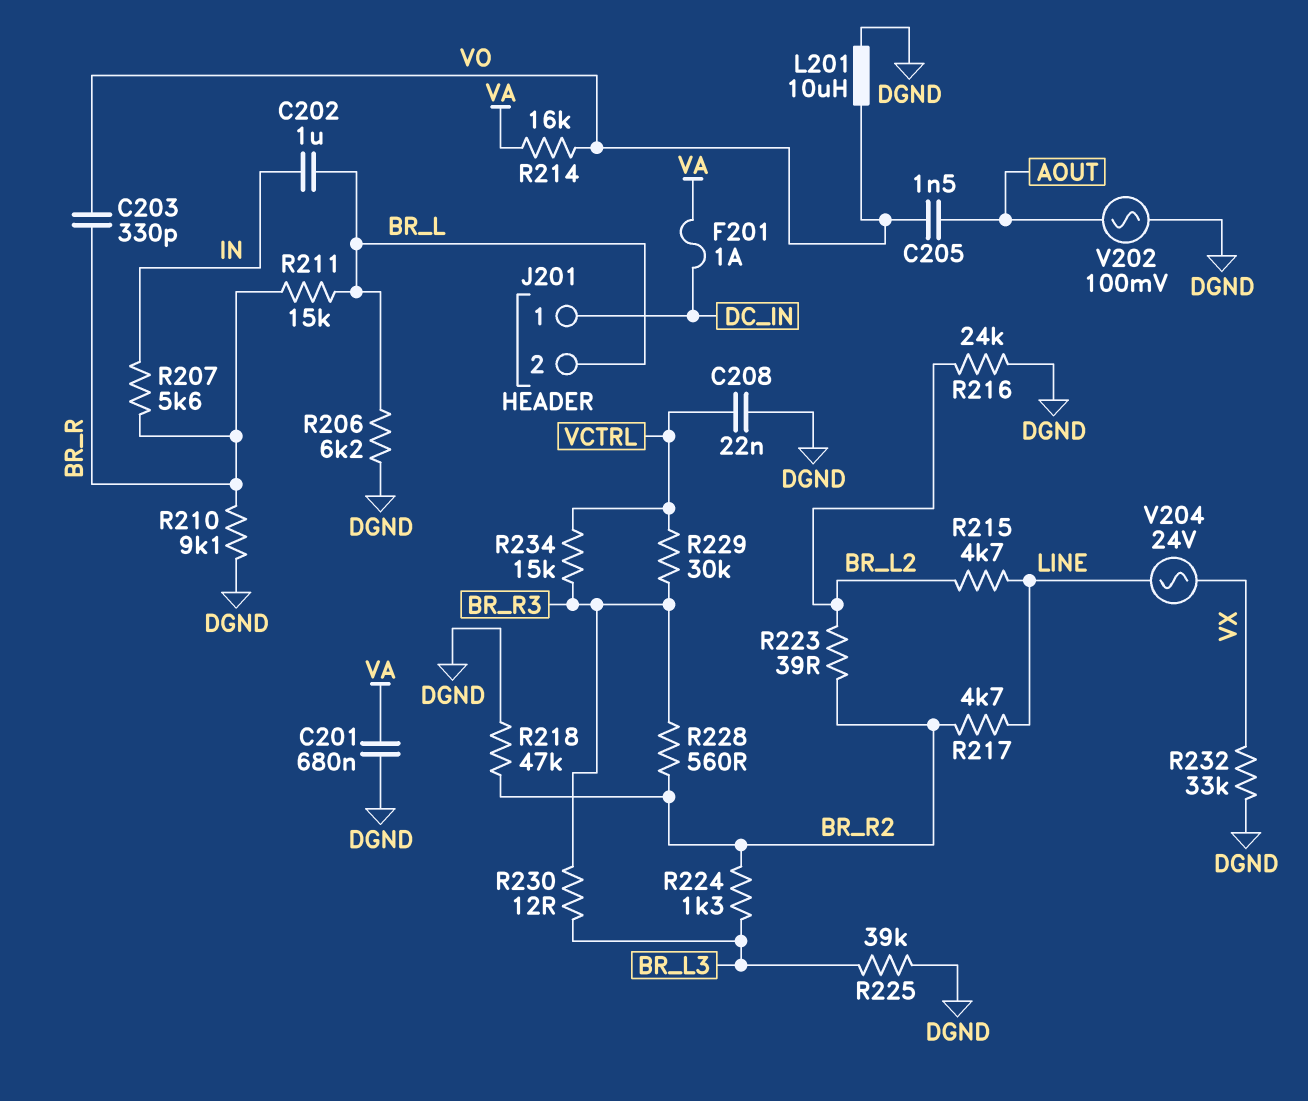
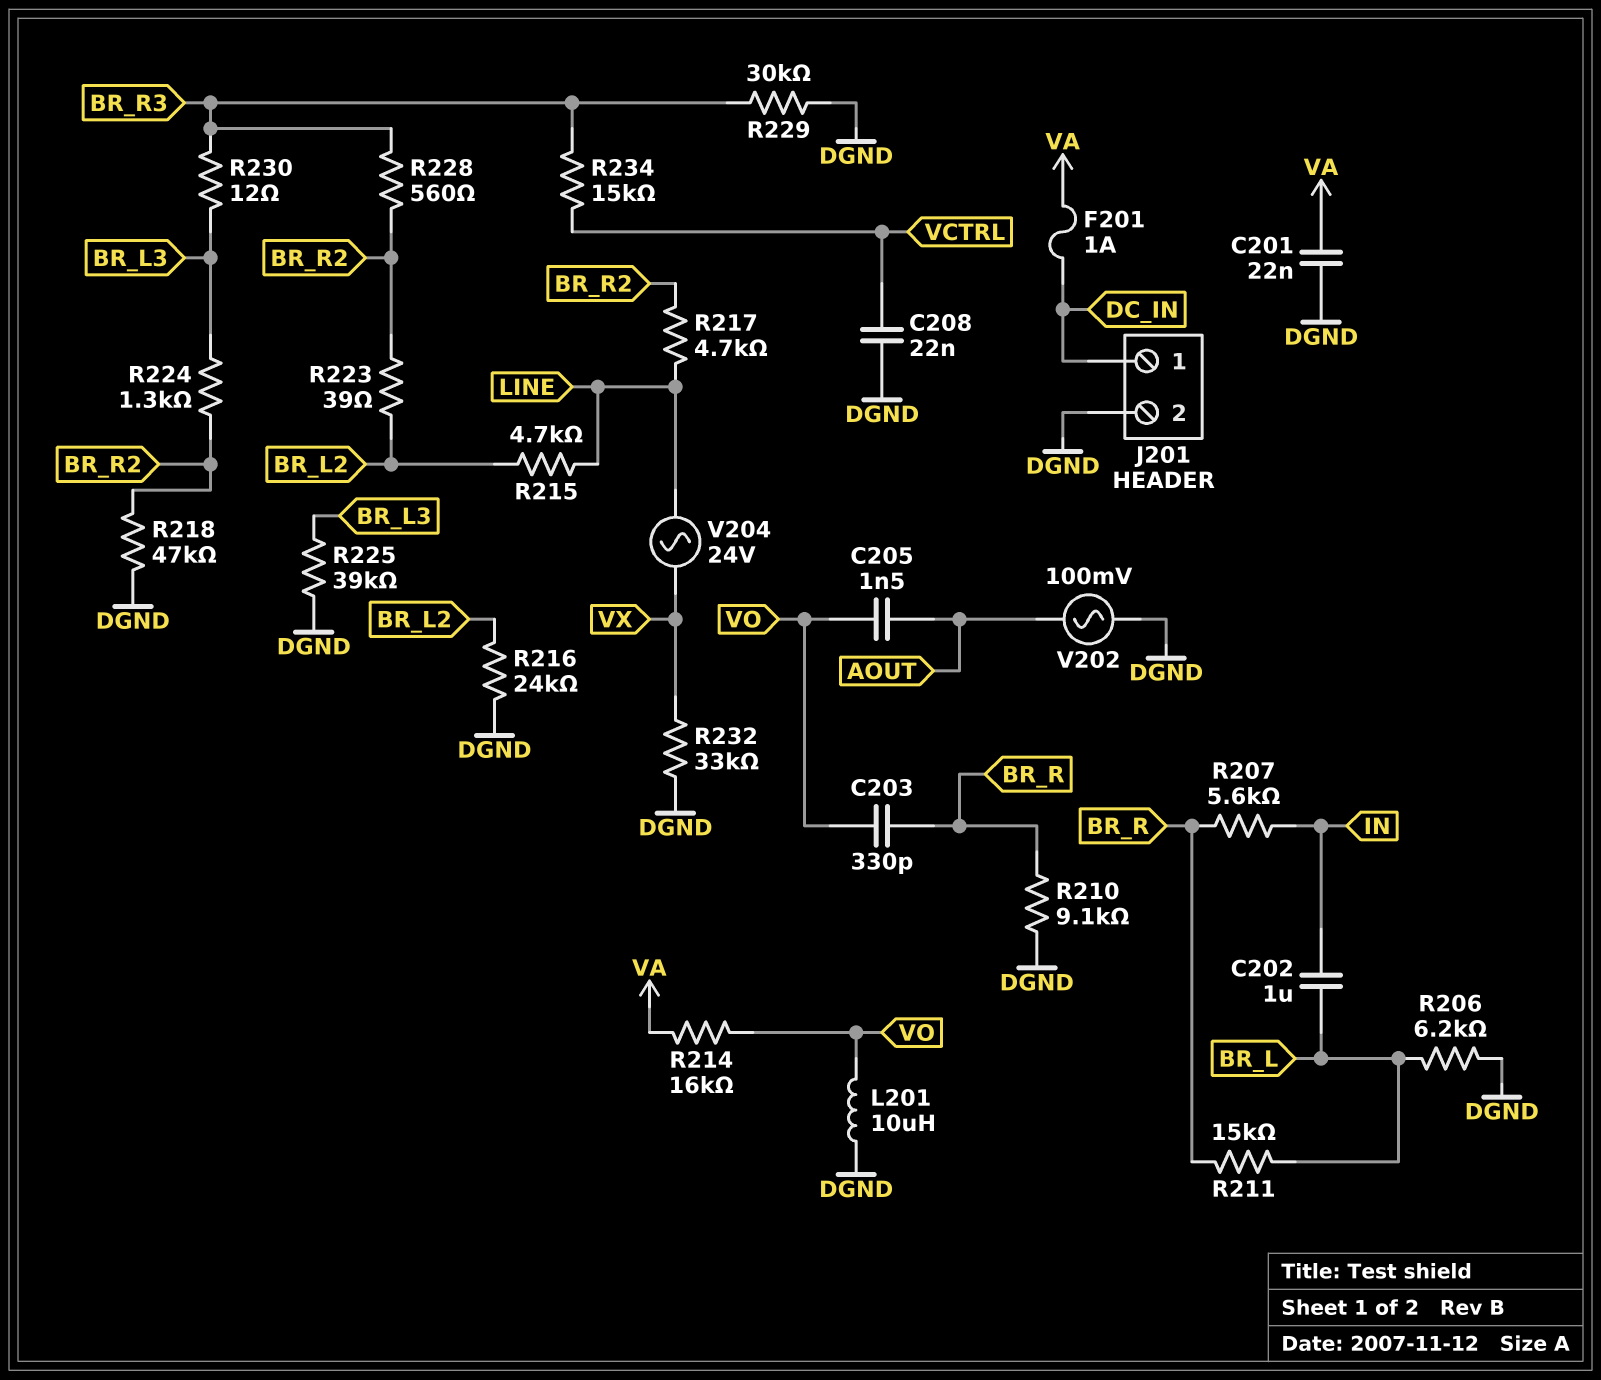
C201: 680nF (DGND, VA) -> 22nF (DGND, VA)
J201 pin 2: BR_L -> DGND
R229: 30k (BR_R3, VCTRL) -> 30k (BR_R3, DGND)

